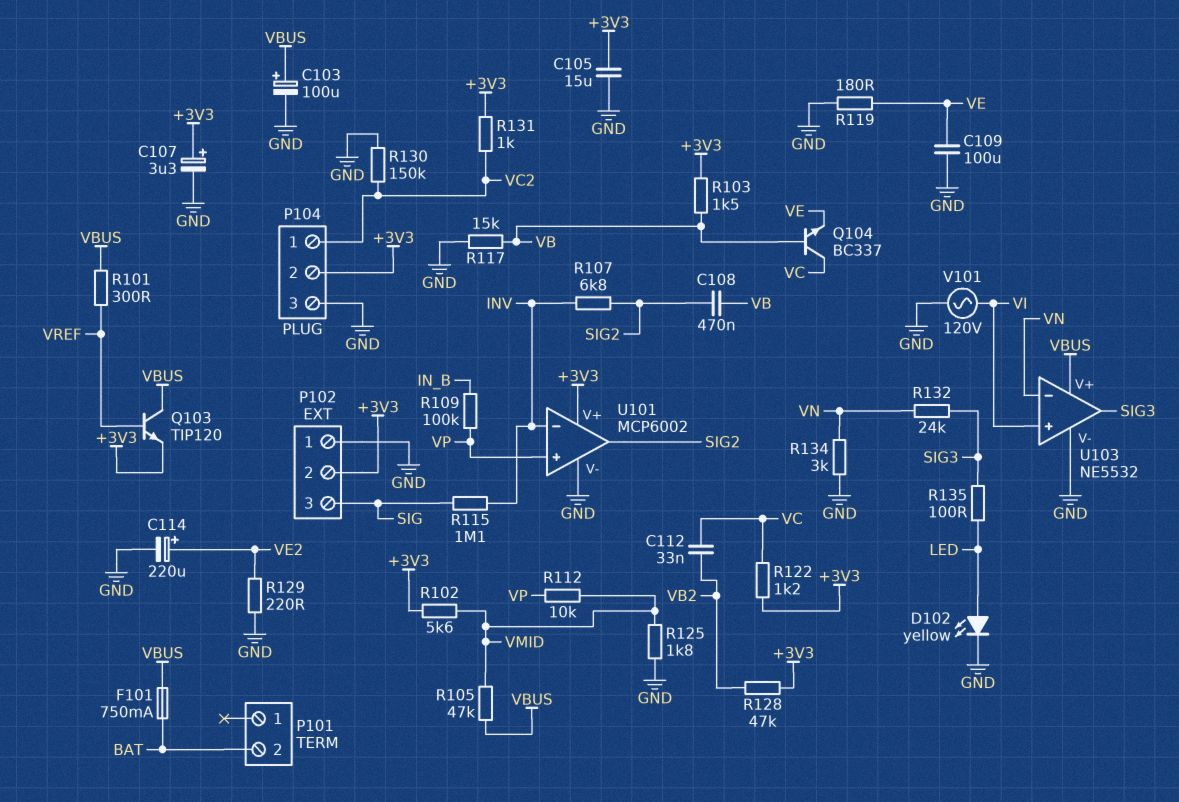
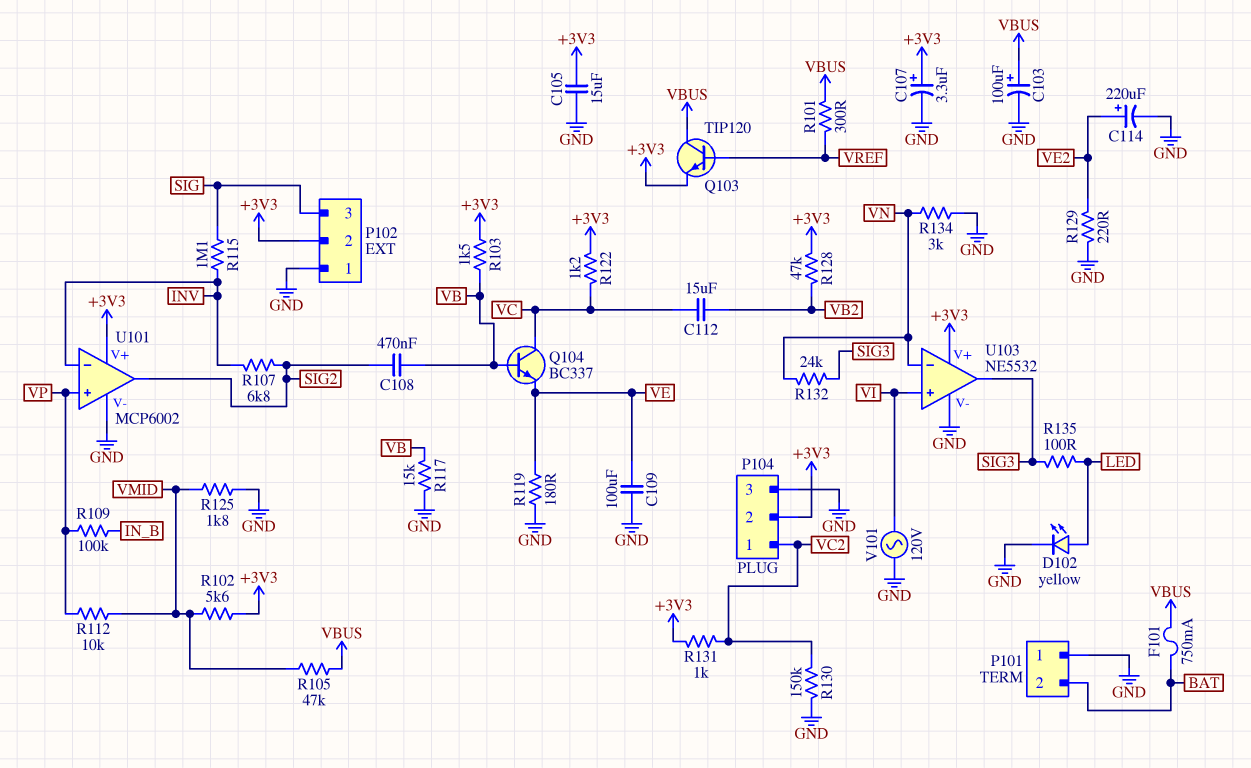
C112: 33nF (VB2, VC) -> 15uF (VB2, VC)
P101 pin 1: none -> GND
U103 pin V+: VBUS -> +3V3

